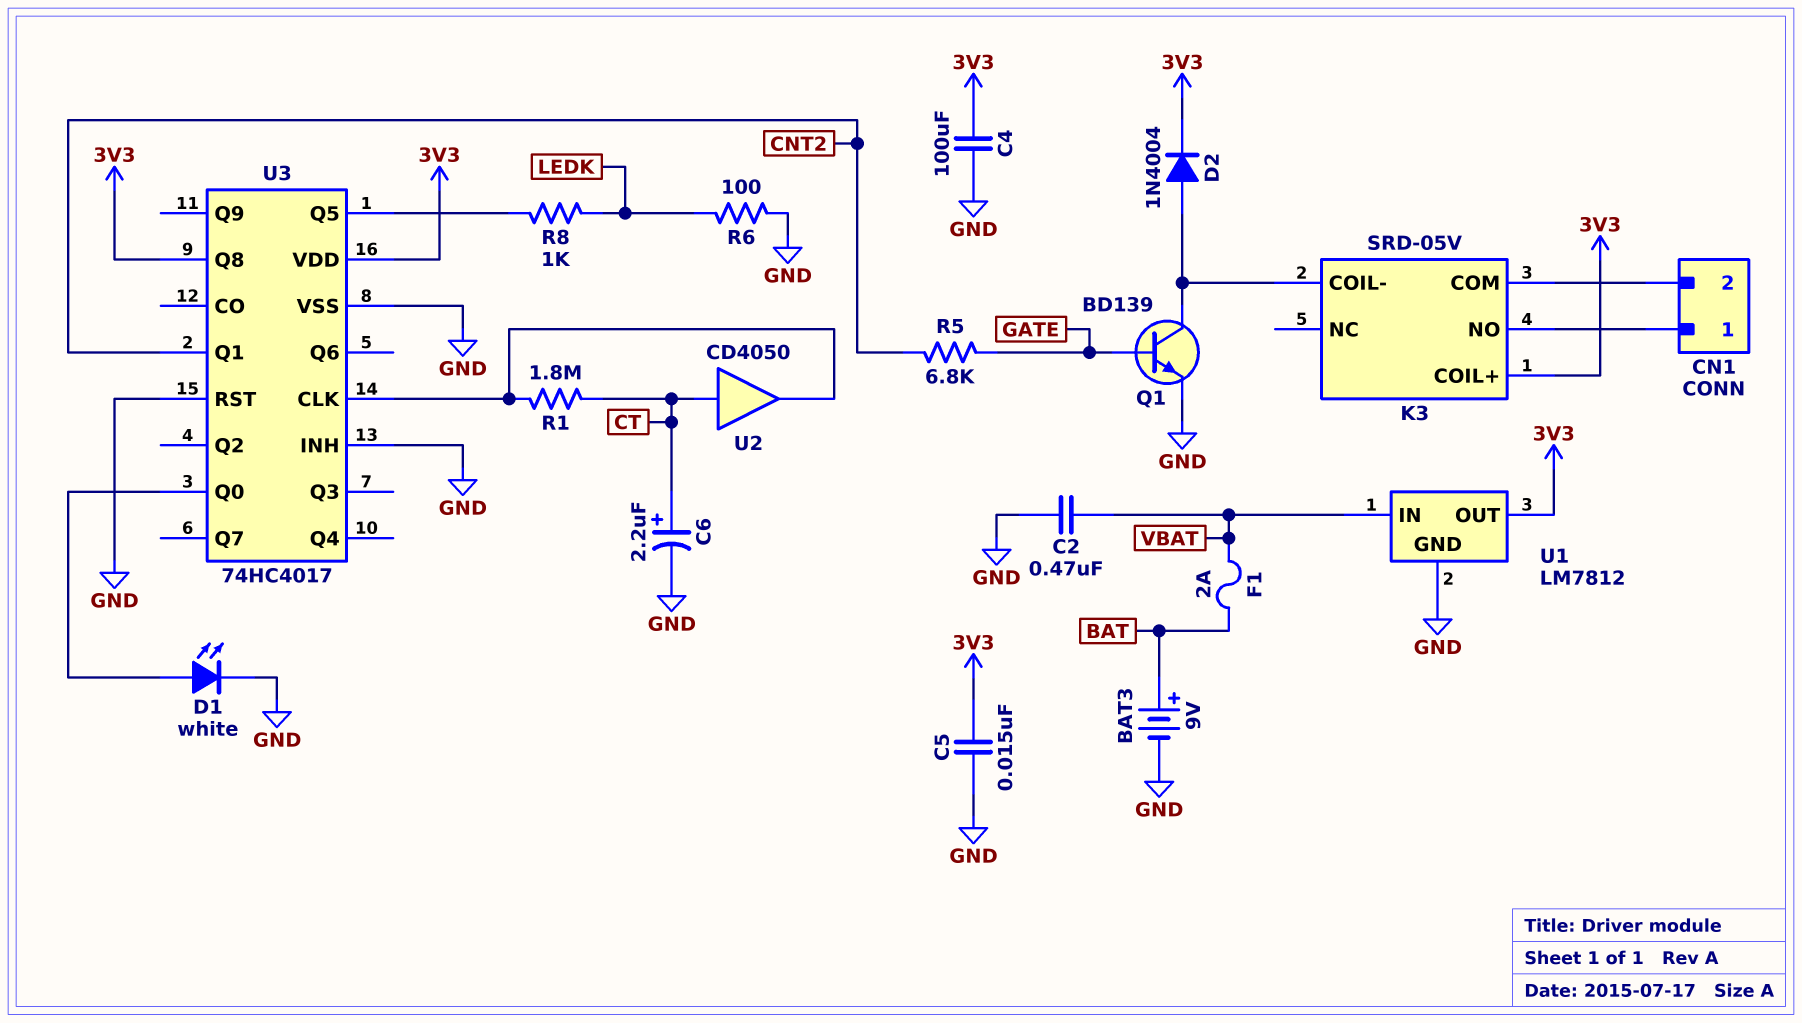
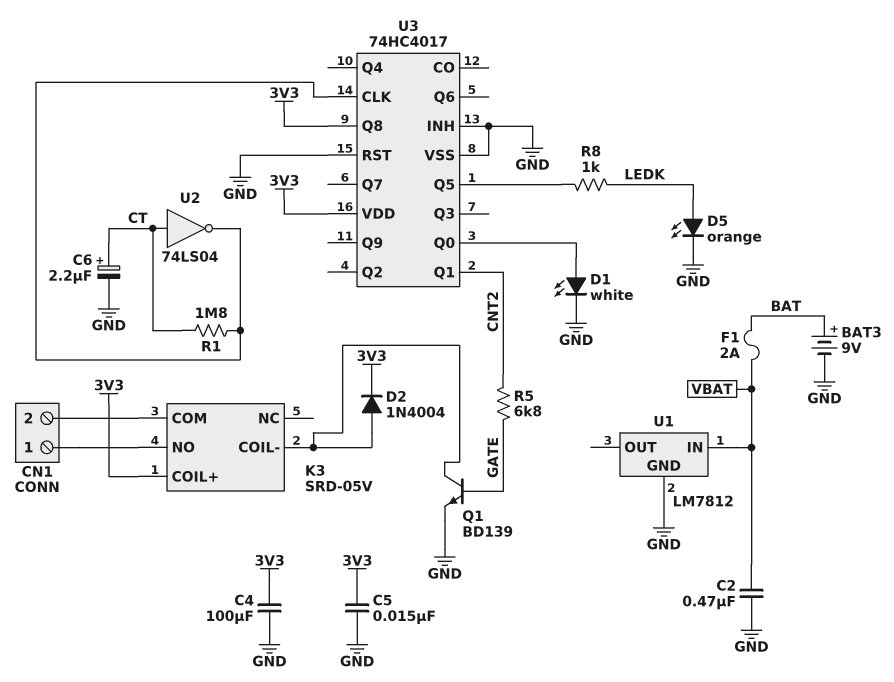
D5: none -> LED orange (A LEDK, K GND)
R6: 100 (GND, LEDK) -> none
U1 pin OUT: 3V3 -> none
U2: buffer CD4050 (in CT, out U3/CLK) -> NOT 74LS04 (in CT, out U3/CLK)

